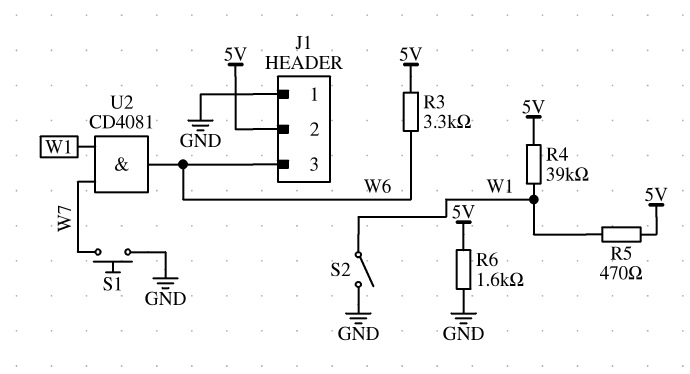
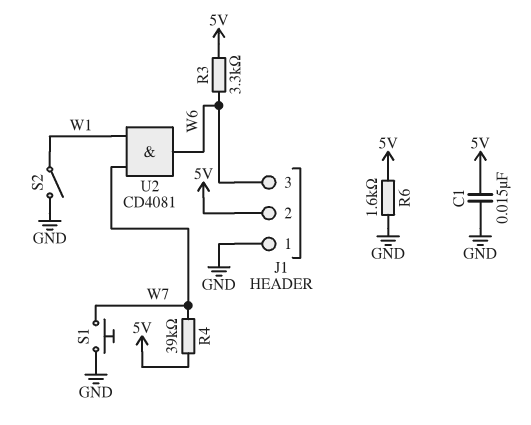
C1: none -> 15nF (5V, GND)
R4: 39k (5V, W1) -> 39k (5V, W7)
R5: 470 (5V, W1) -> none

